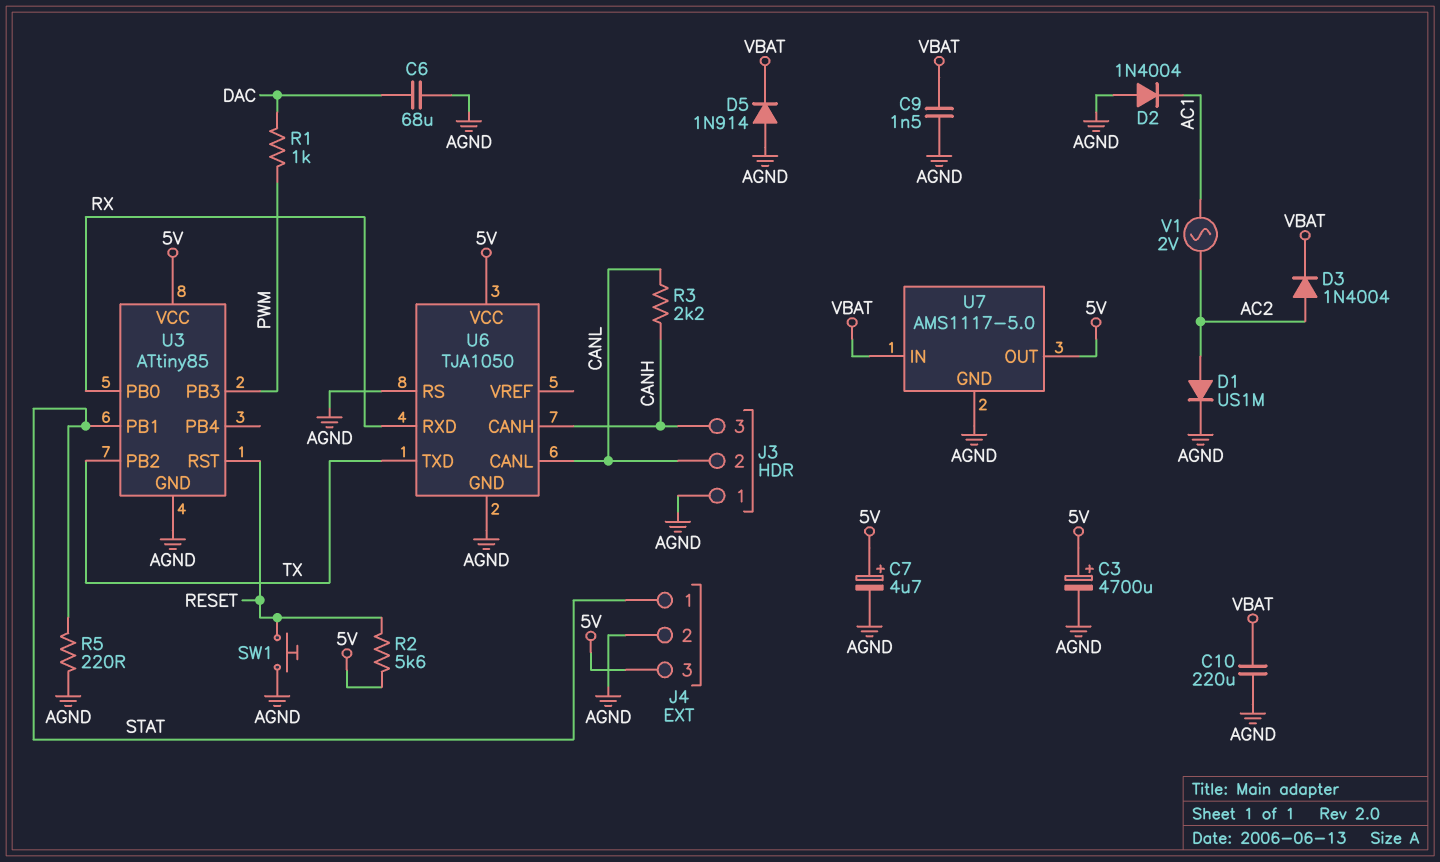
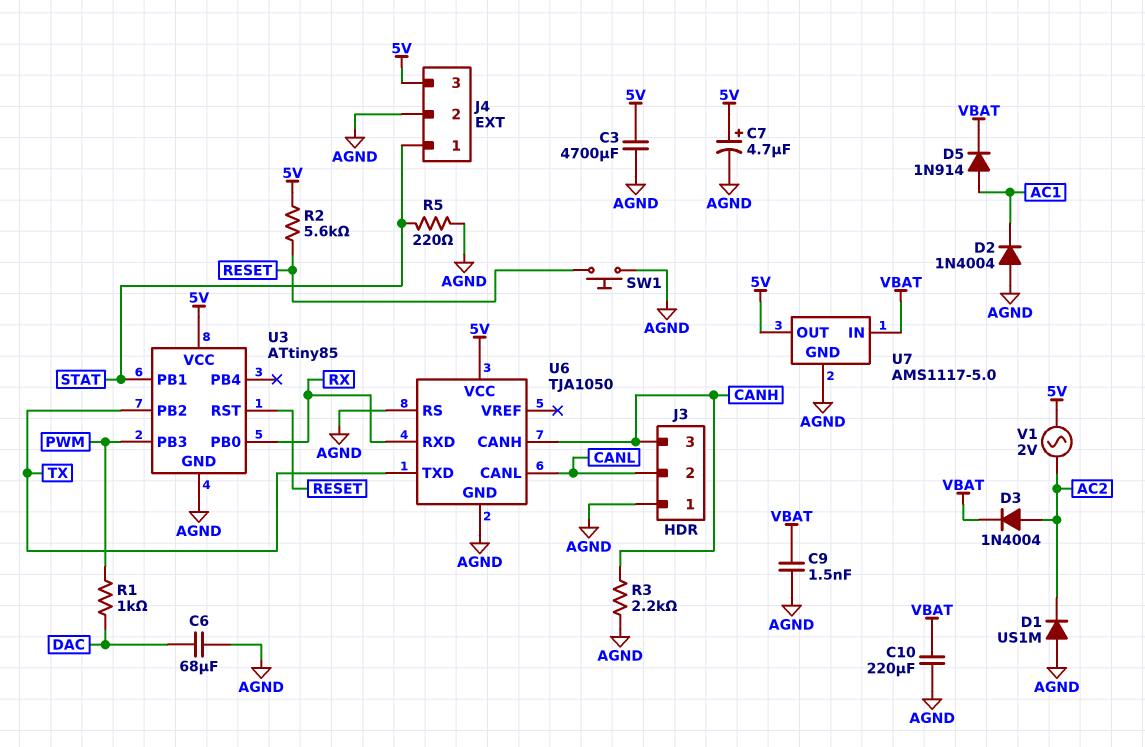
C3: 4700uF (plus 5V, minus AGND) -> 4700uF (5V, AGND)
D1: diode US1M (A AC2, K AGND) -> diode US1M (A AGND, K AC2)
D5: diode 1N914 (A AGND, K VBAT) -> diode 1N914 (A AC1, K VBAT)
R3: 2.2k (CANH, CANL) -> 2.2k (AGND, CANH)
V1: AC 2V (AC1, AC2) -> AC 2V (5V, AC2)

